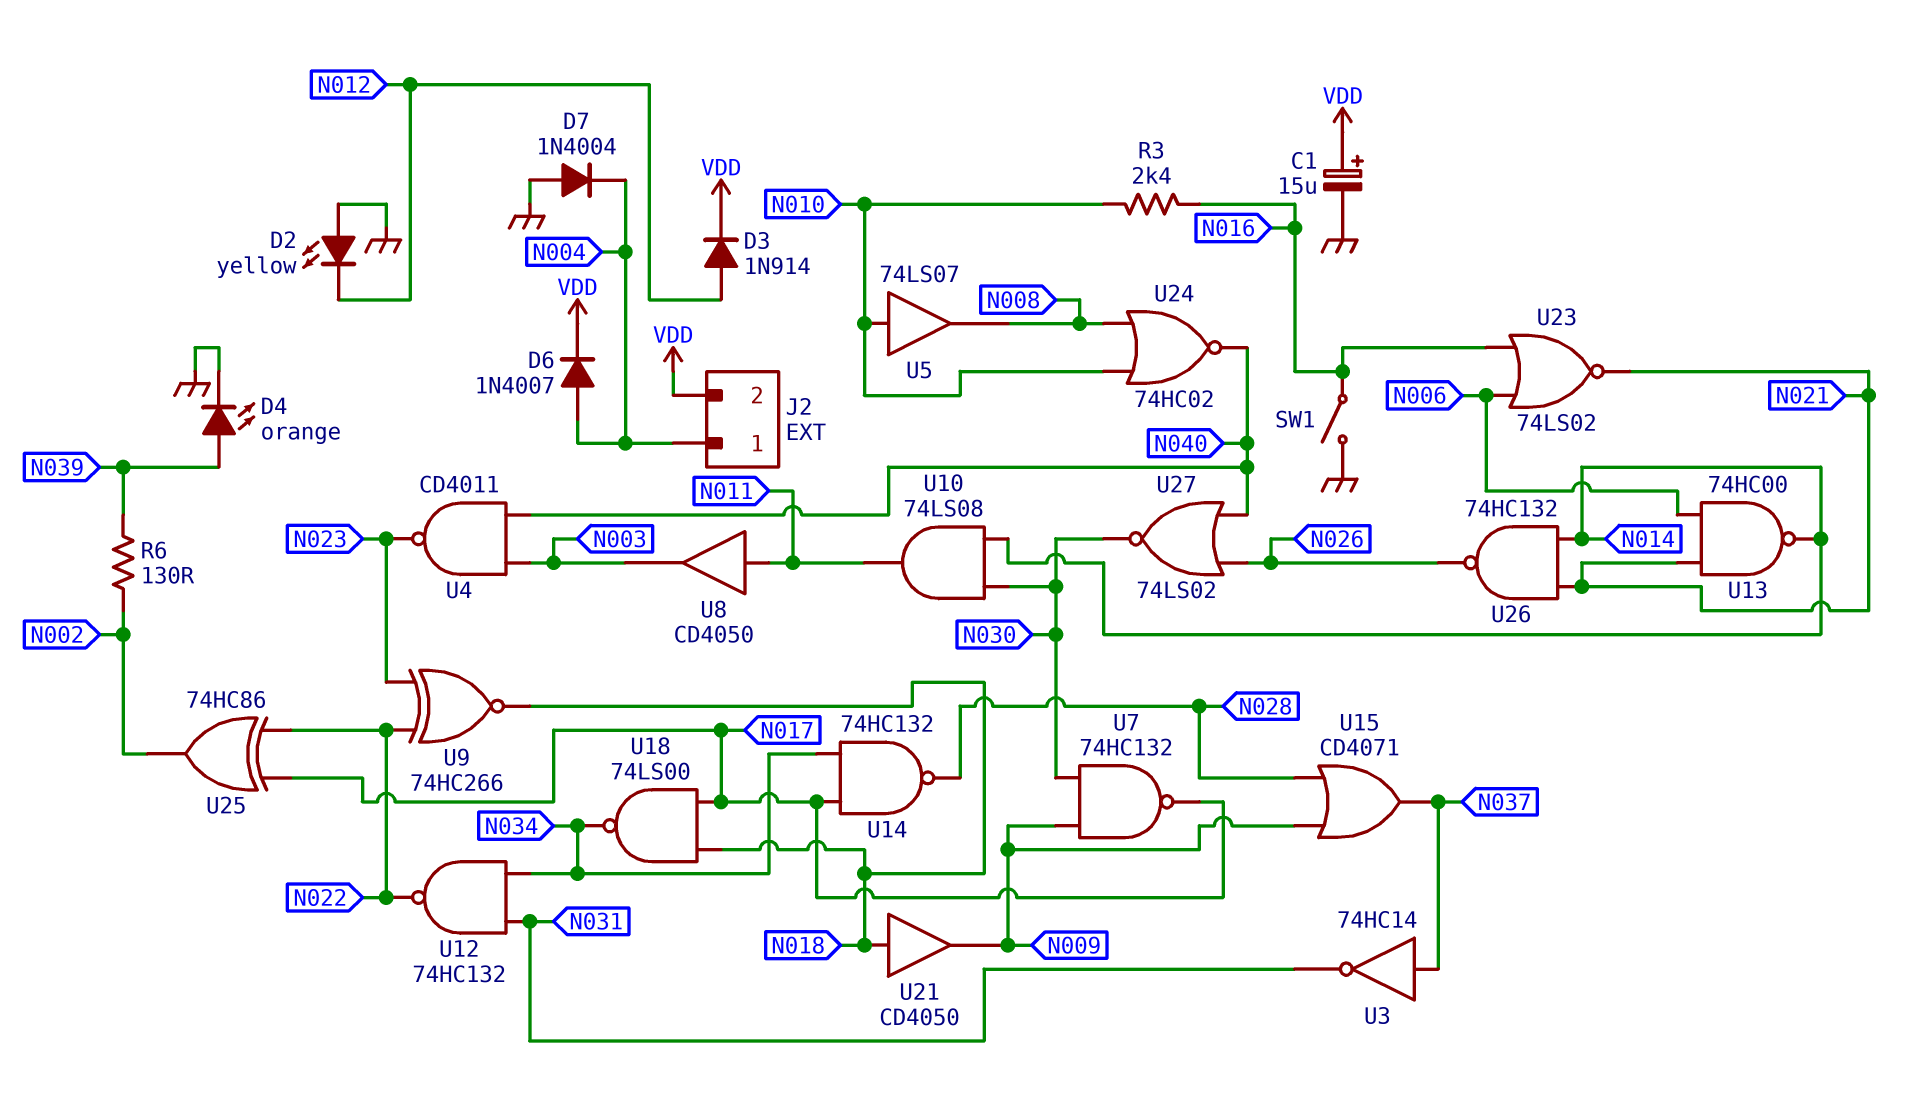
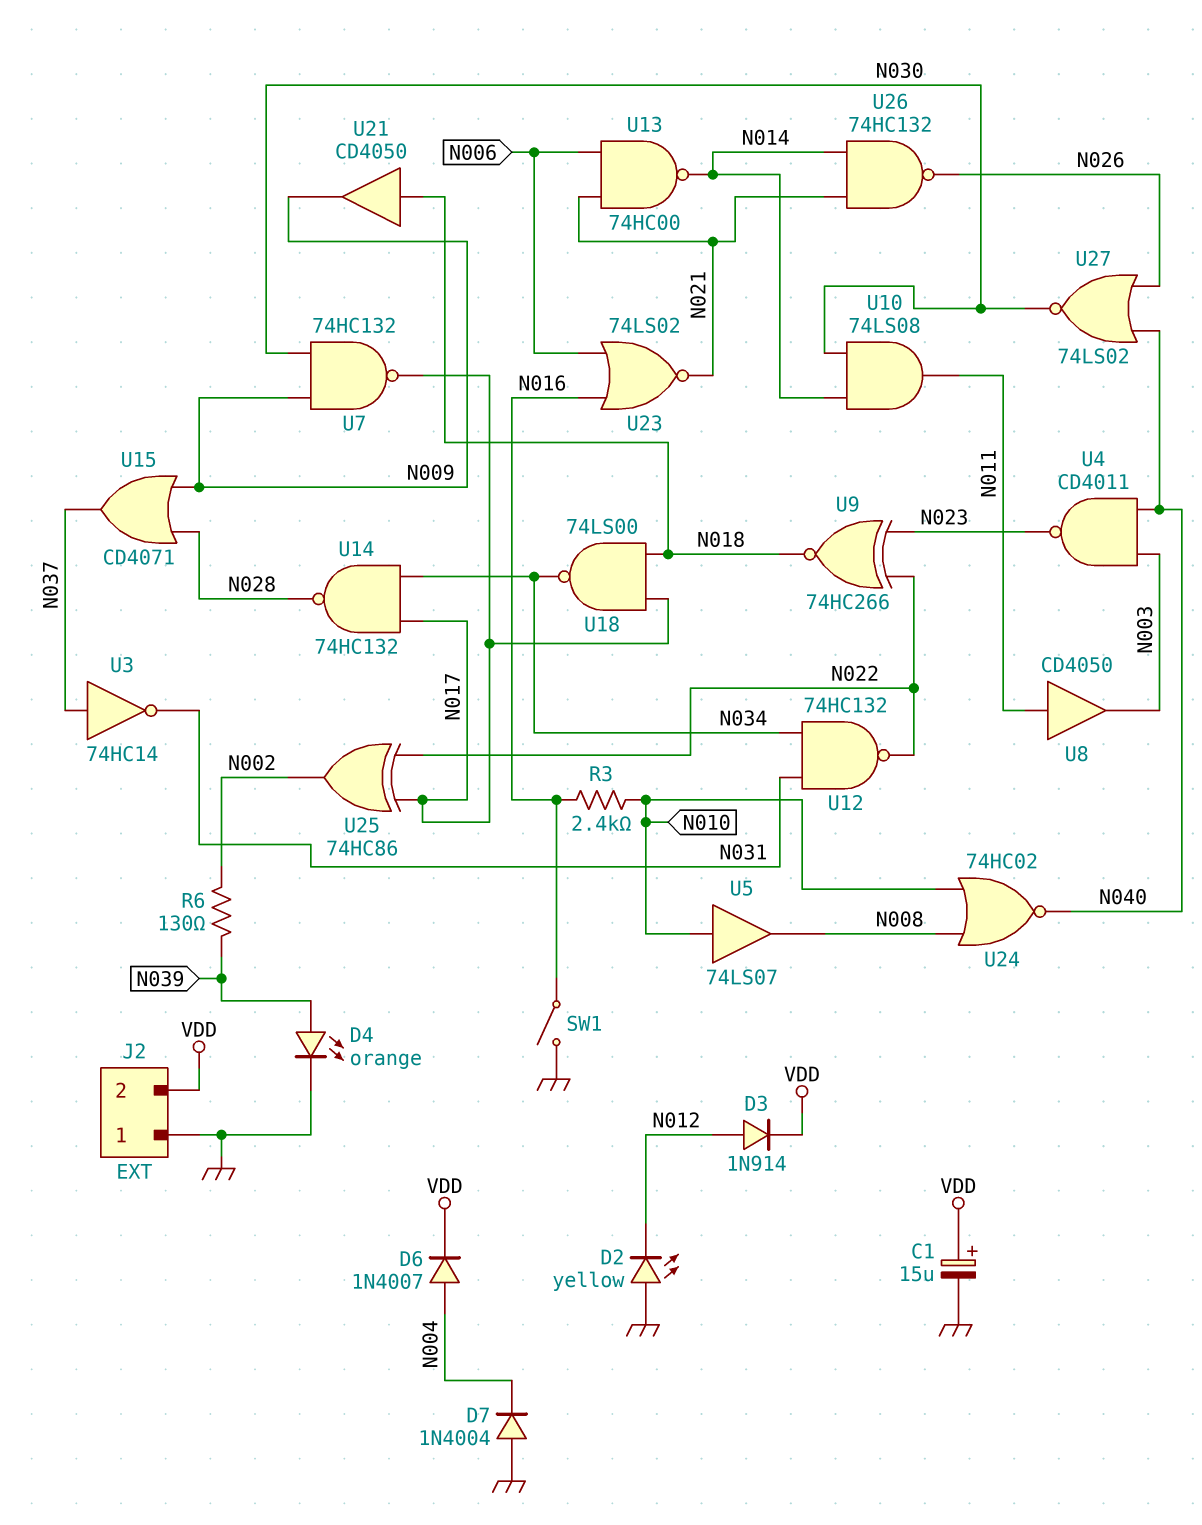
J2 pin 1: N004 -> GND

